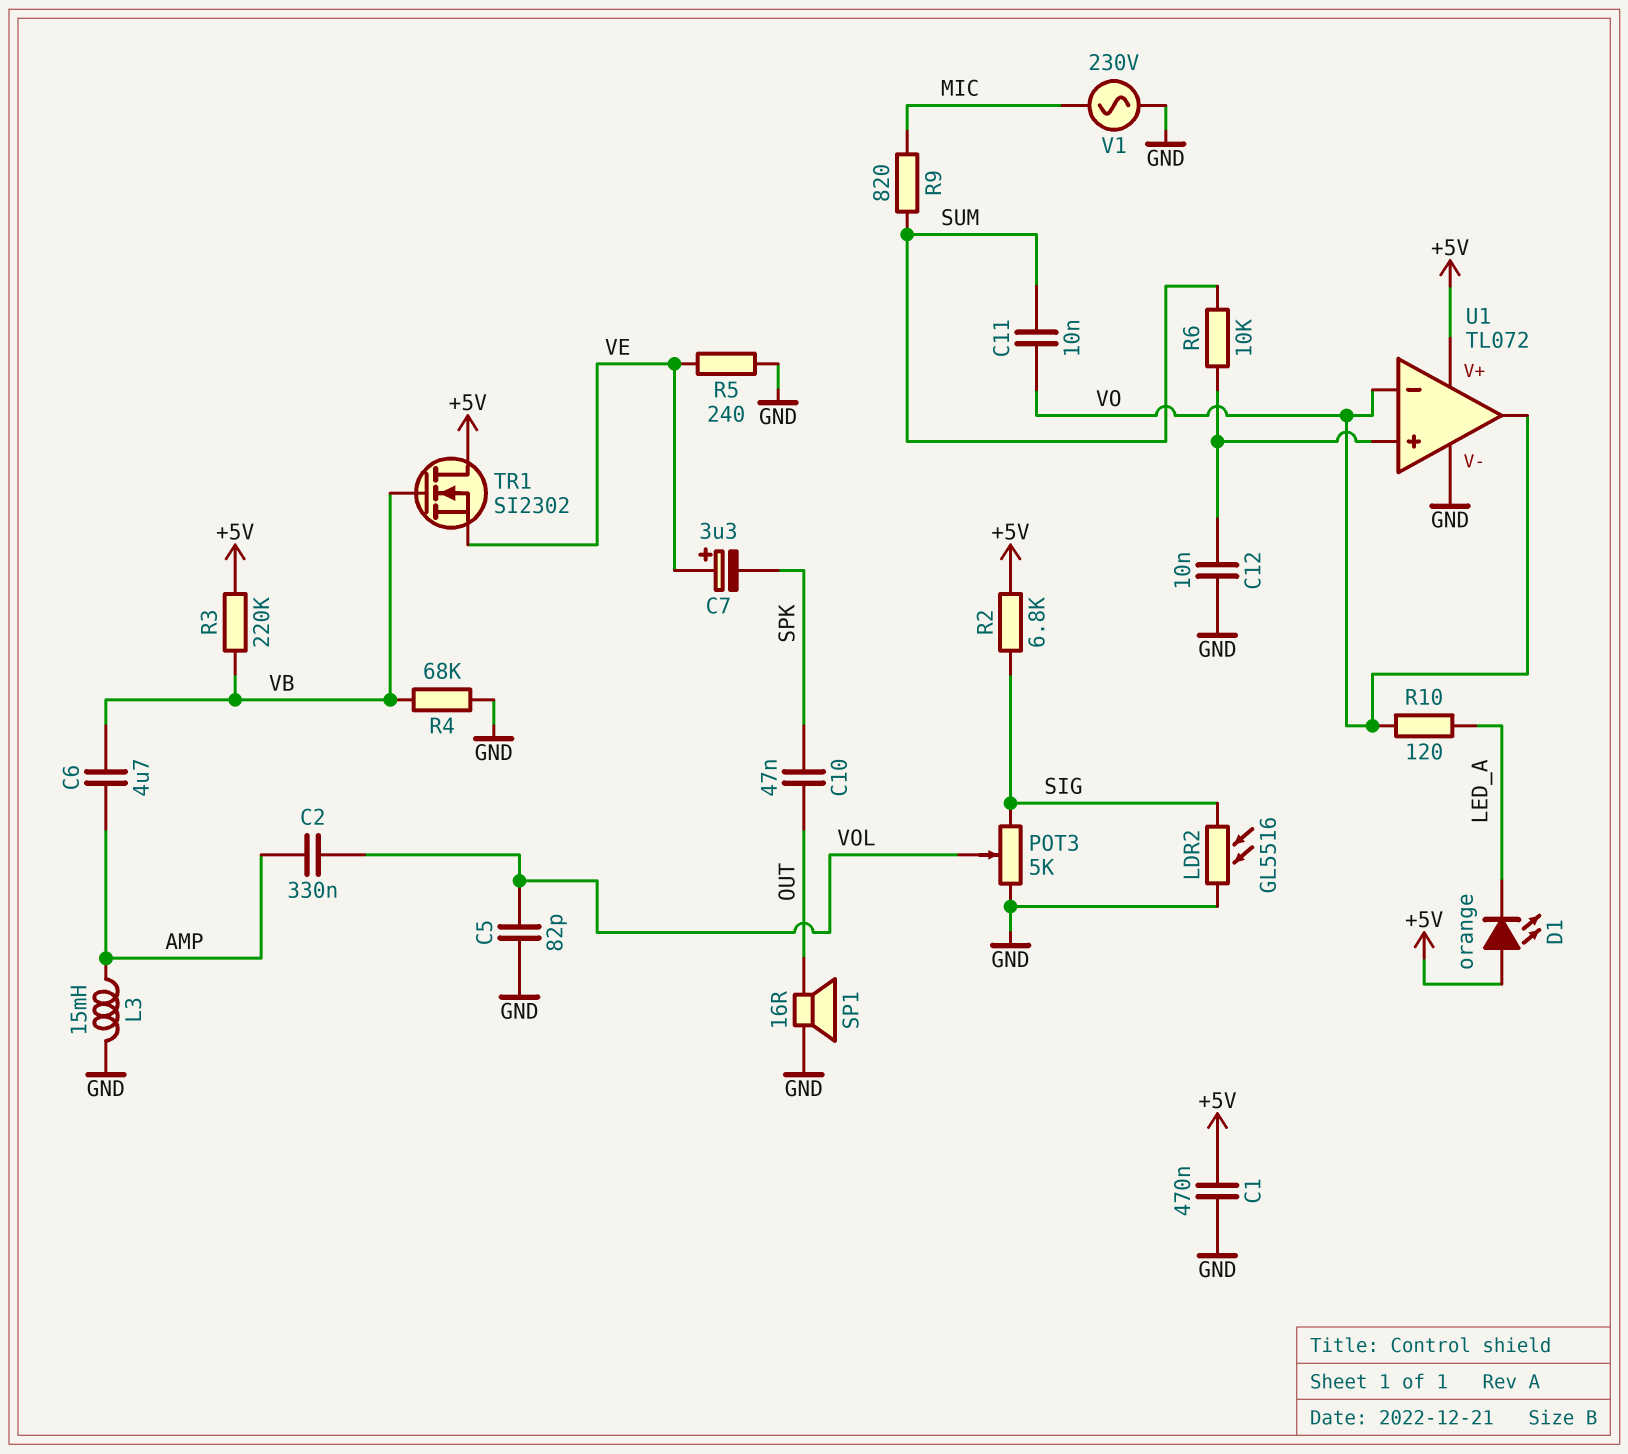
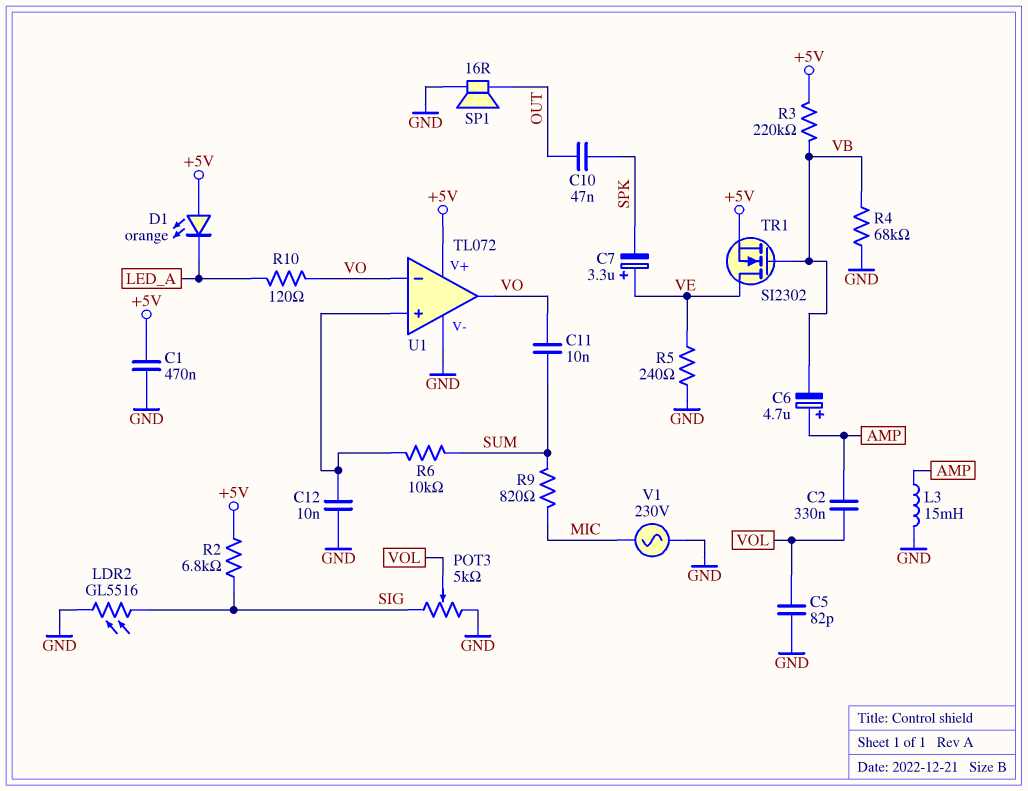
C6: 4.7uF (AMP, VB) -> 4.7uF (plus AMP, minus VB)
TR1: NMOS SI2302 (G VB, D +5V, S VE) -> NMOS SI2302 (G VB, D VE, S +5V)

